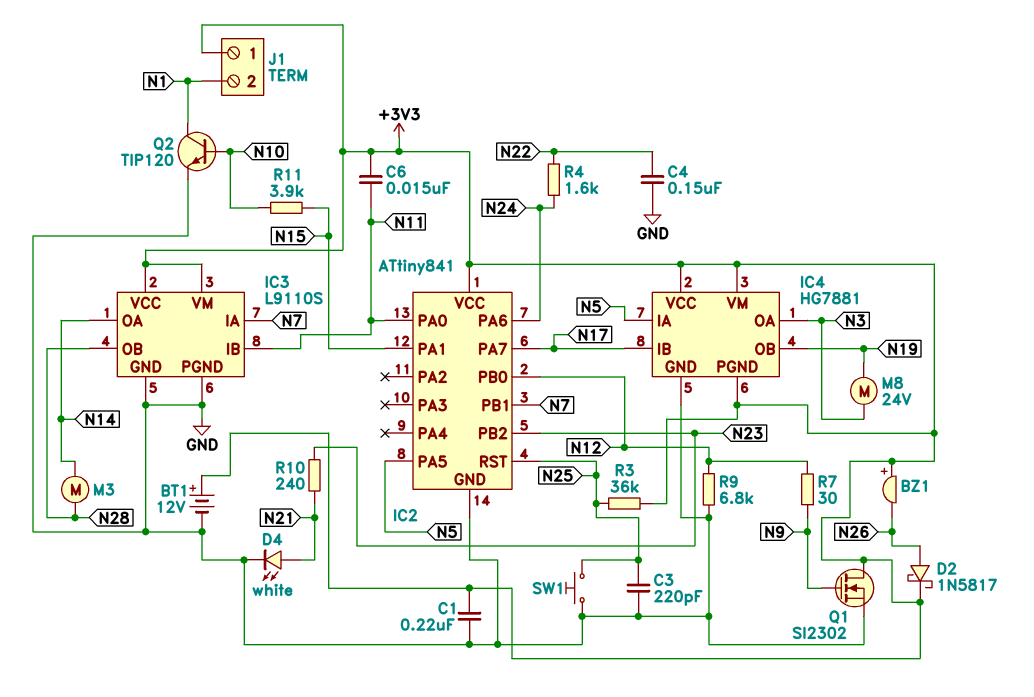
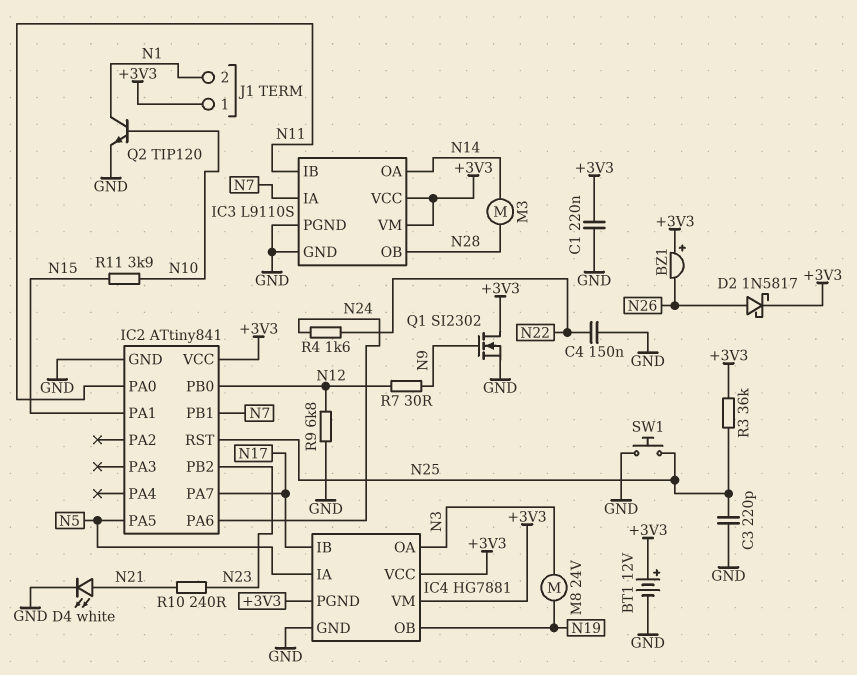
C6: 15nF (+3V3, N11) -> none

